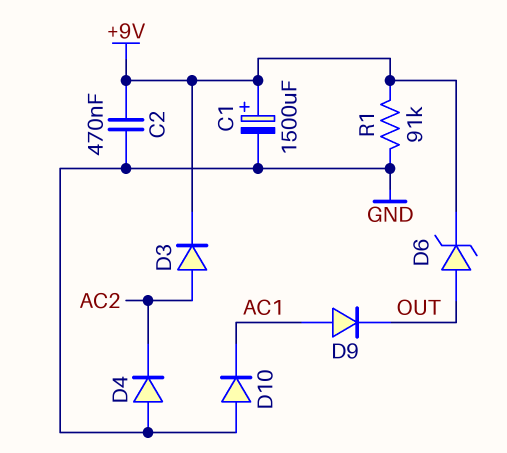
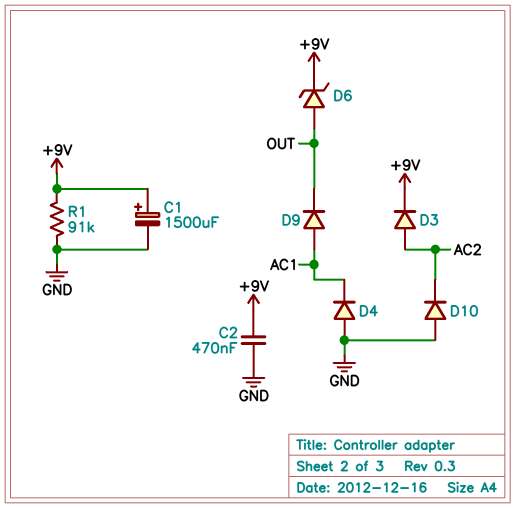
D4: diode (A GND, K AC2) -> diode (A GND, K AC1)
D10: diode (A GND, K AC1) -> diode (A GND, K AC2)

